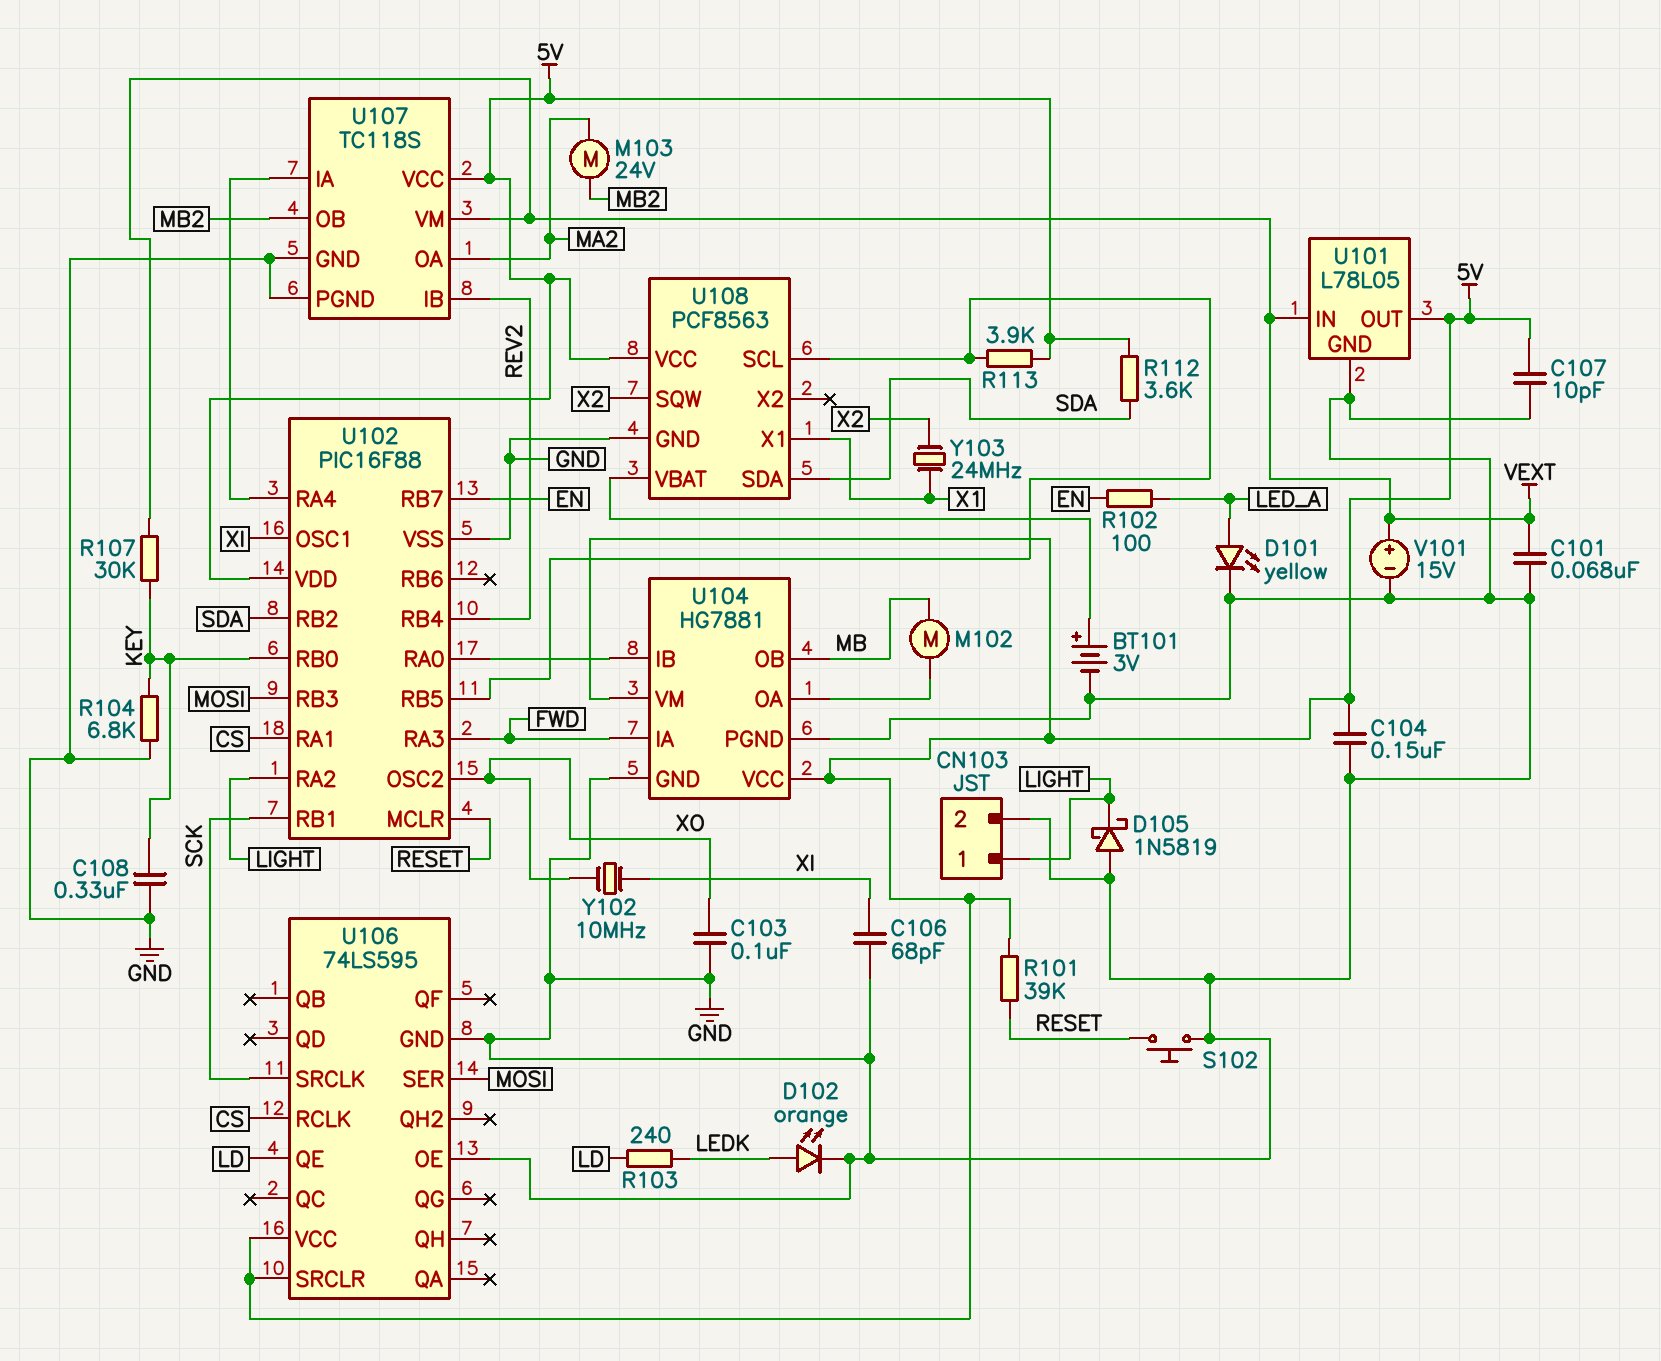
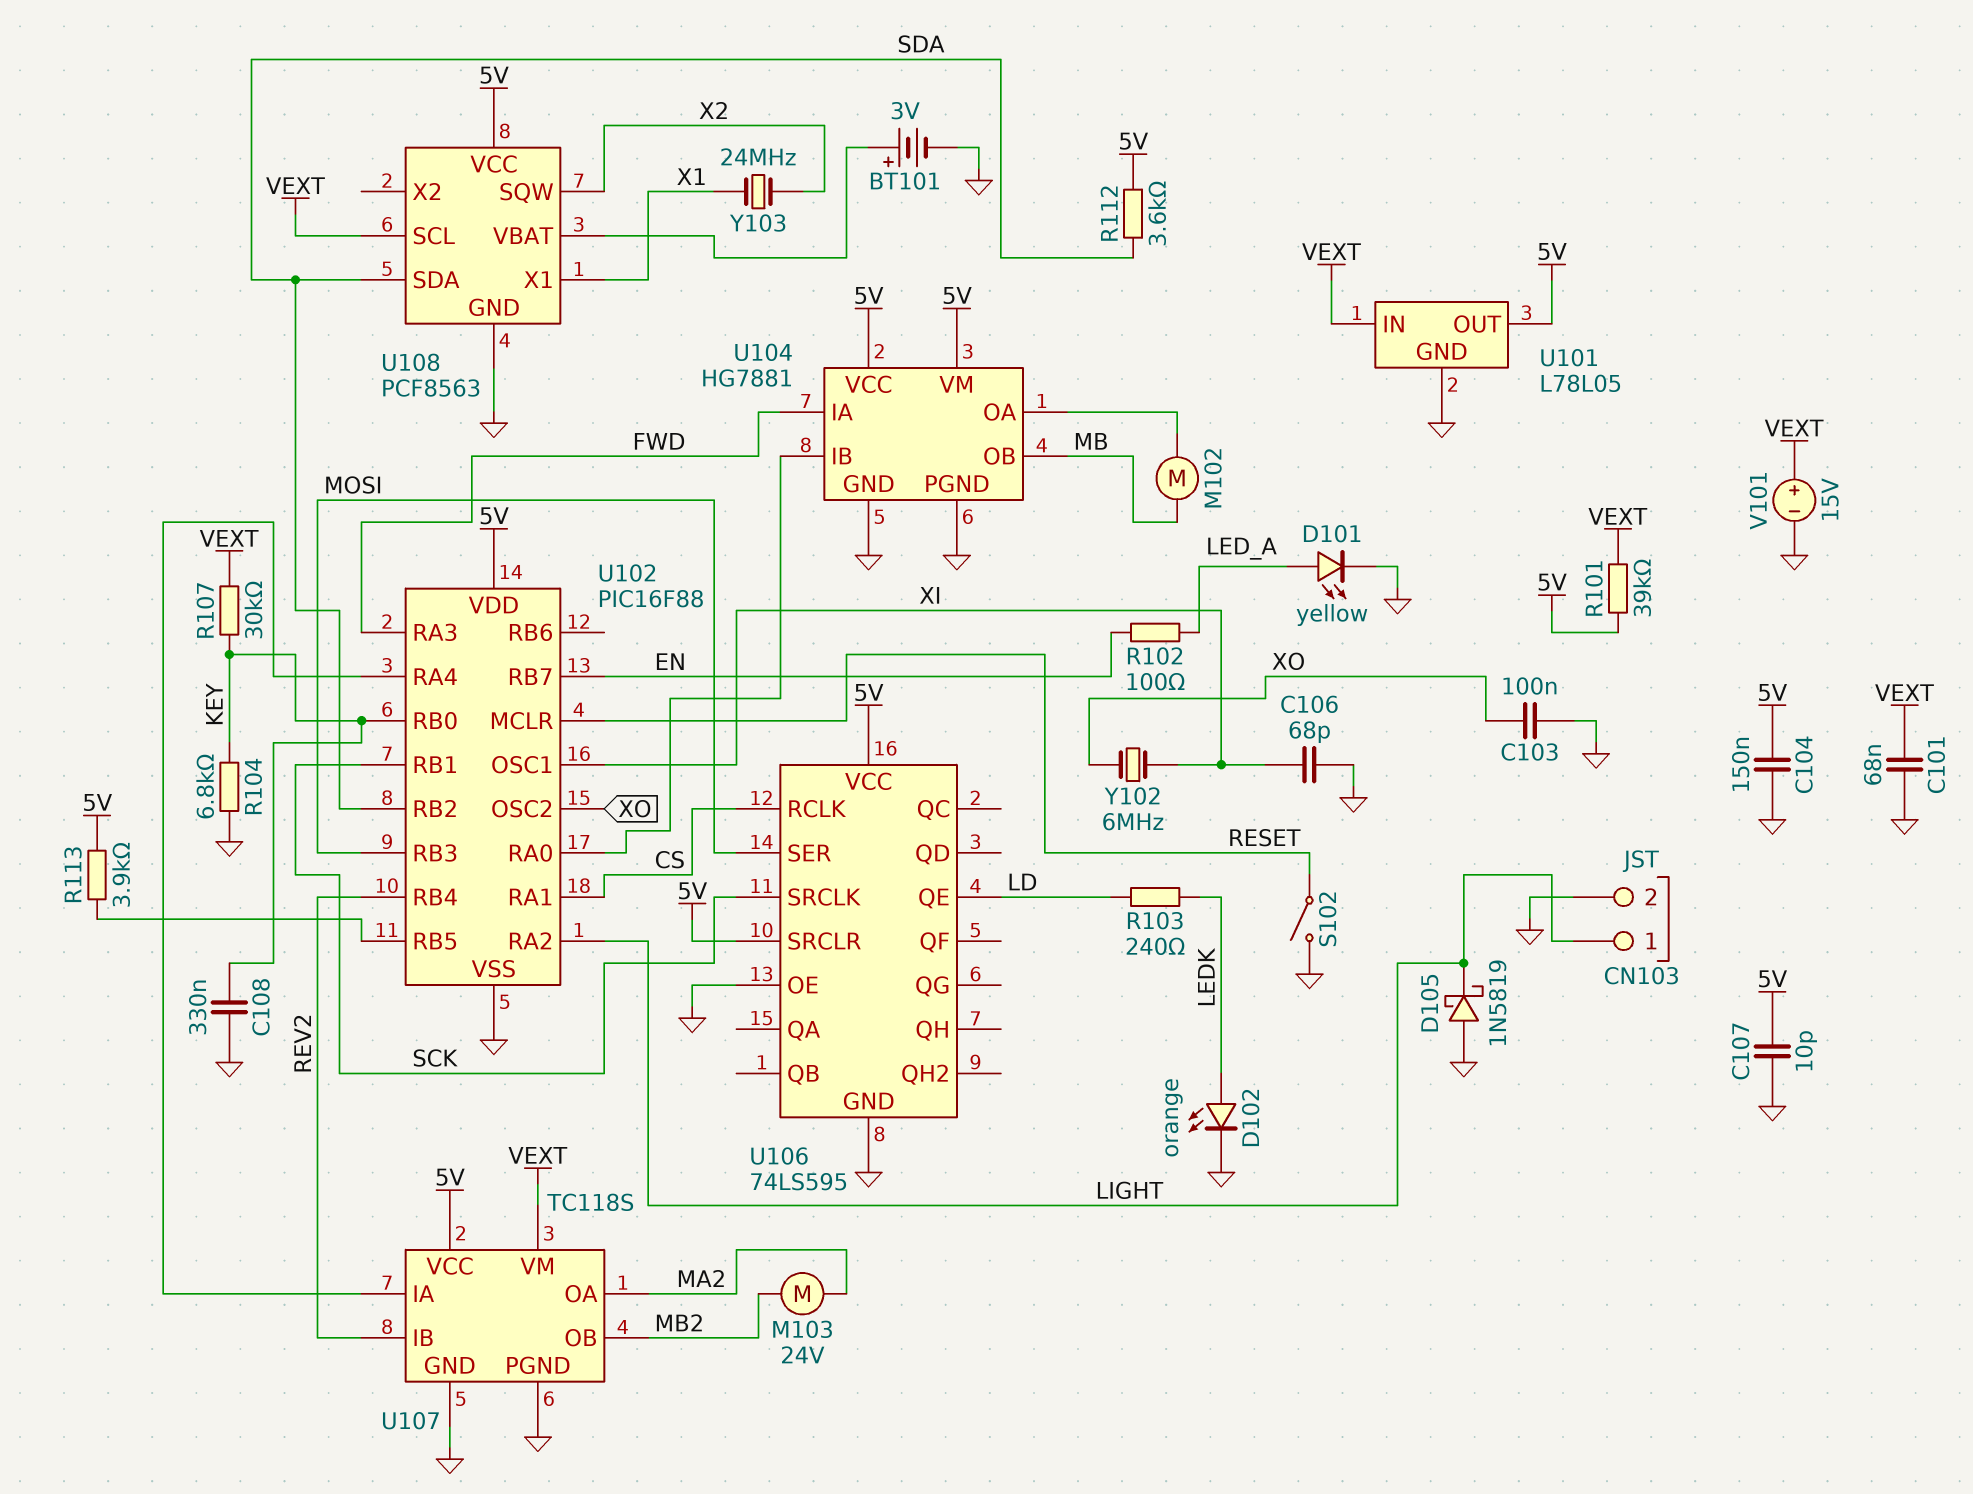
R101: 39k (5V, RESET) -> 39k (5V, VEXT)
S102: button (GND, RESET) -> switch (GND, RESET)
U108 pin SCL: U102/RB5 -> VEXT
Y102: 10MHz (XI, XO) -> 6MHz (XI, XO)

